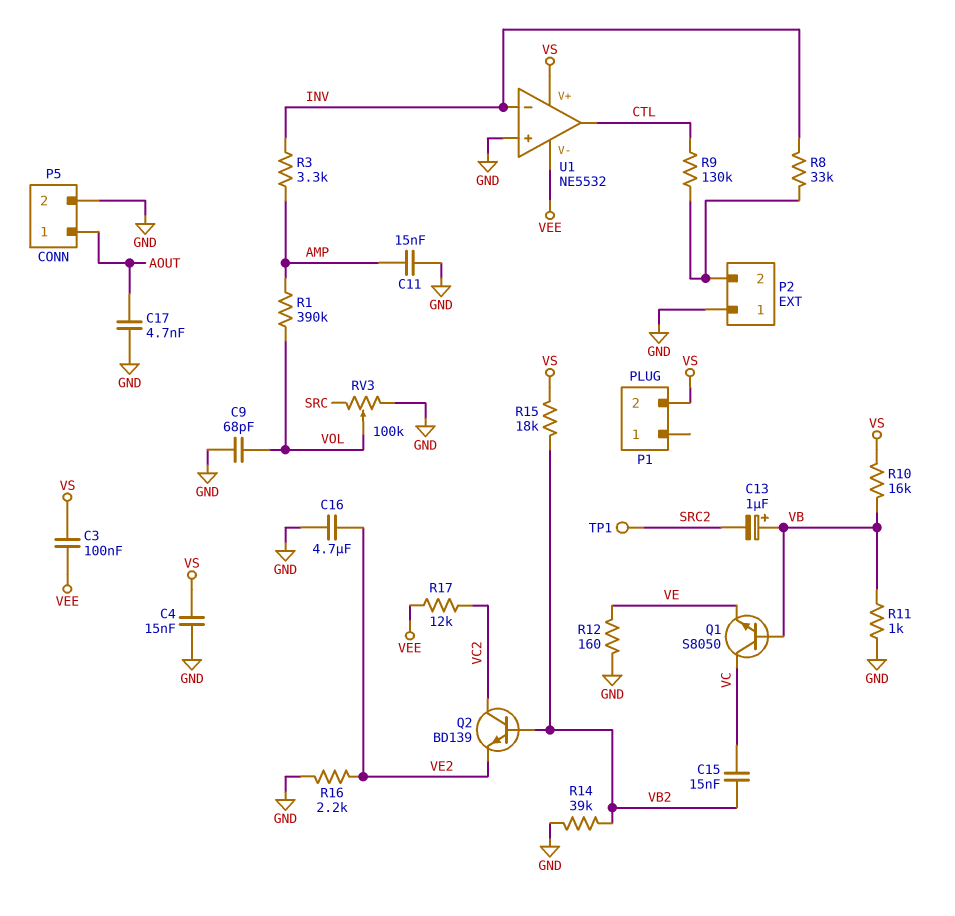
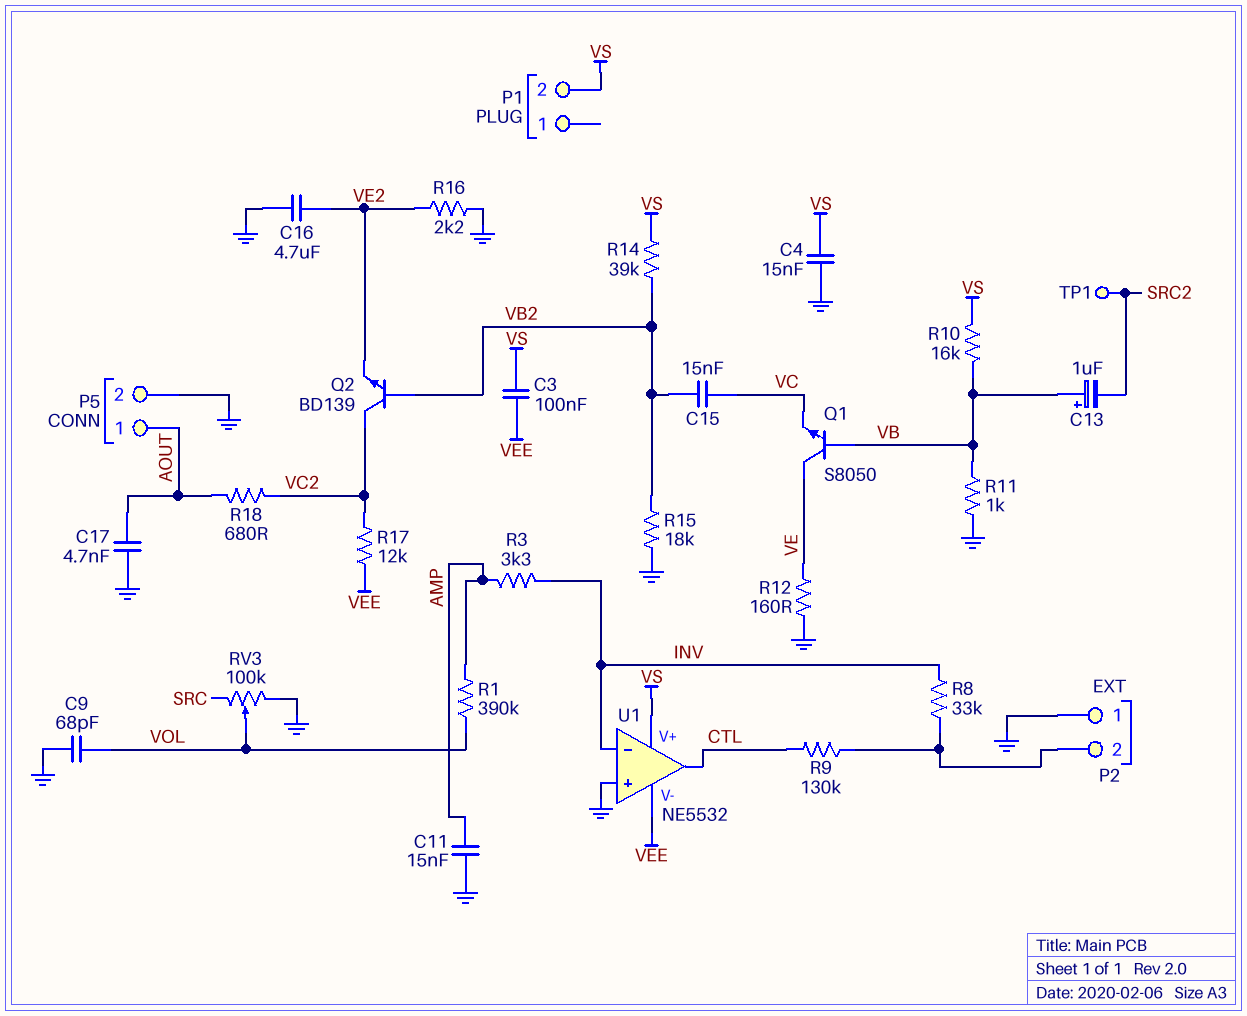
Q1: NPN S8050 (B VB, C VC, E VE) -> NPN S8050 (B VB, C VE, E VC)
R14: 39k (GND, VB2) -> 39k (VB2, VS)
R15: 18k (VB2, VS) -> 18k (GND, VB2)
R18: none -> 680 (AOUT, VC2)

